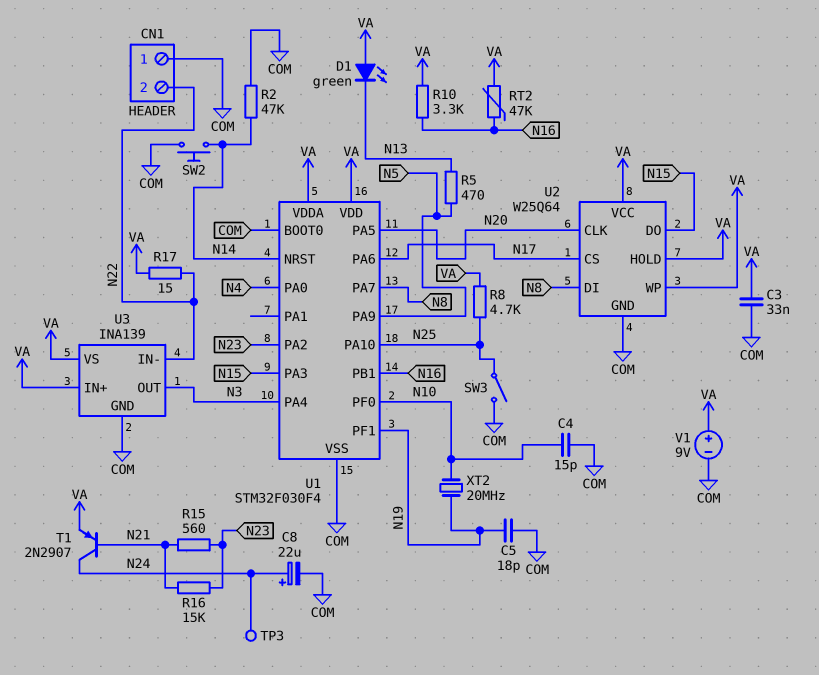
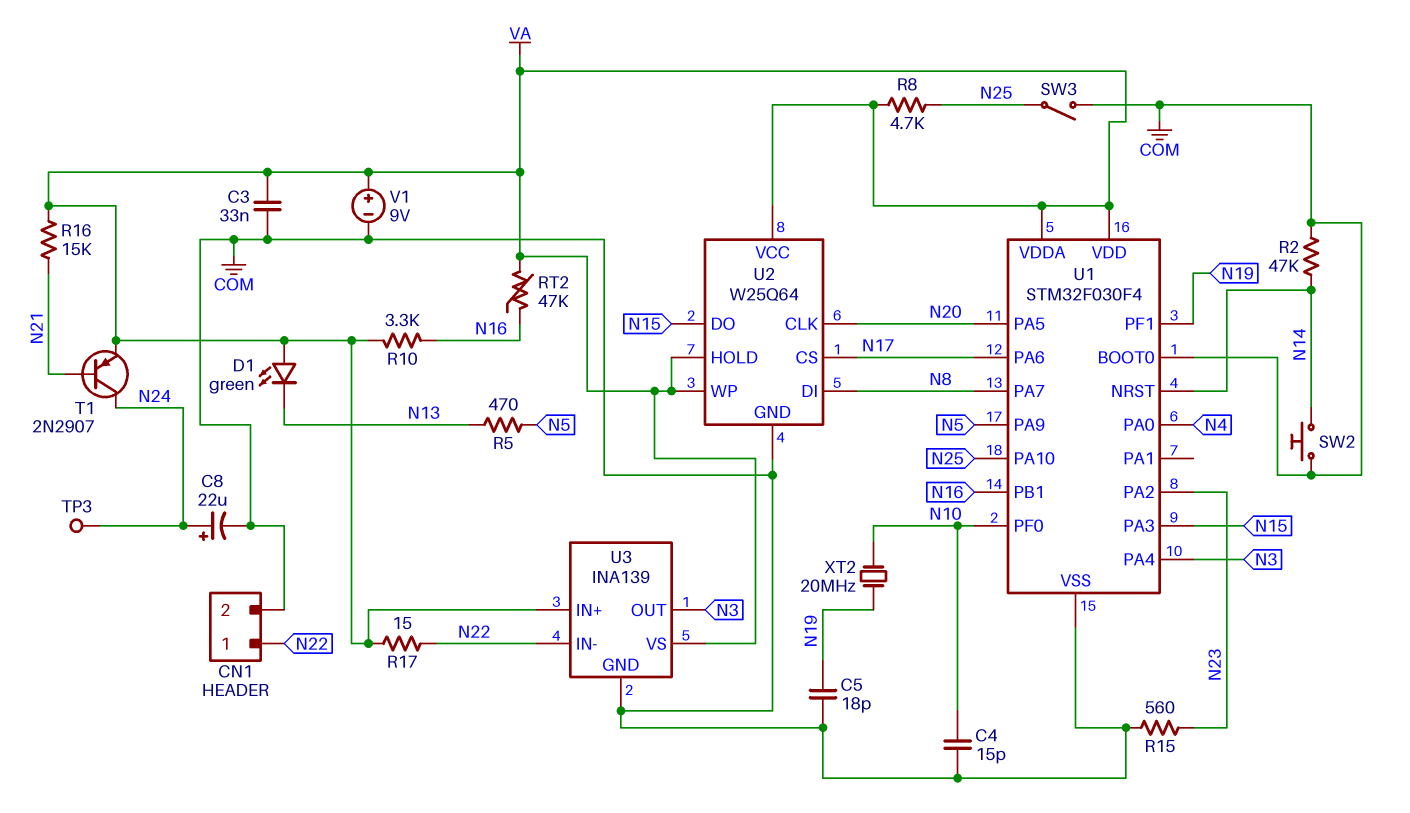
CN1 pin 1: COM -> N22
CN1 pin 2: N22 -> COM
R15: 560 (N21, N23) -> 560 (COM, N23)
R16: 15k (N21, N23) -> 15k (N21, VA)

